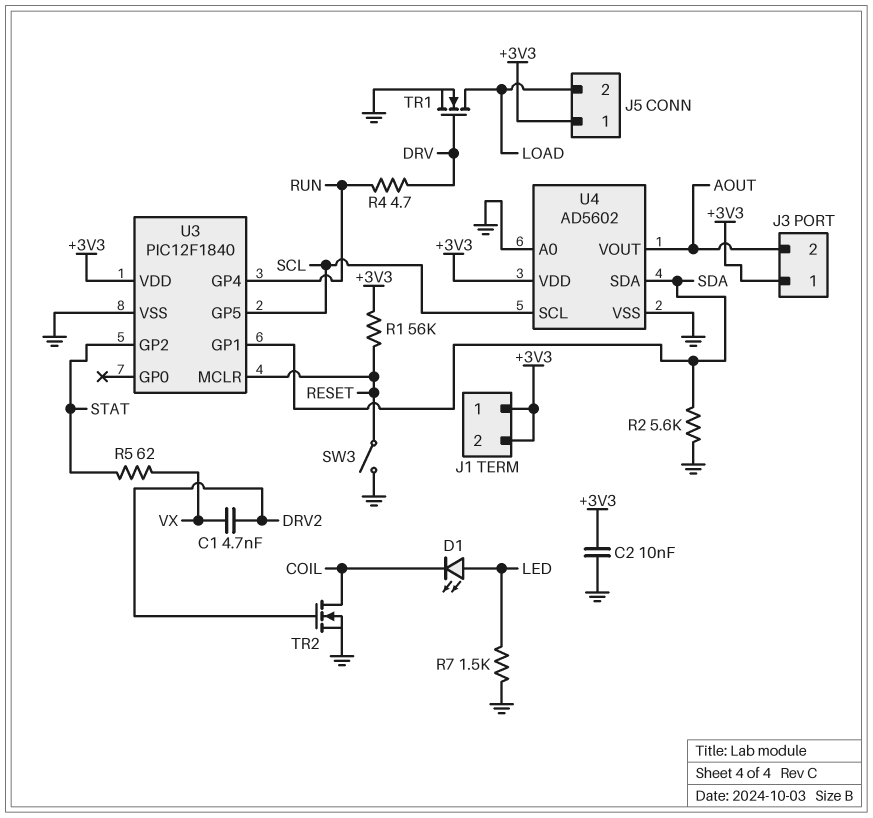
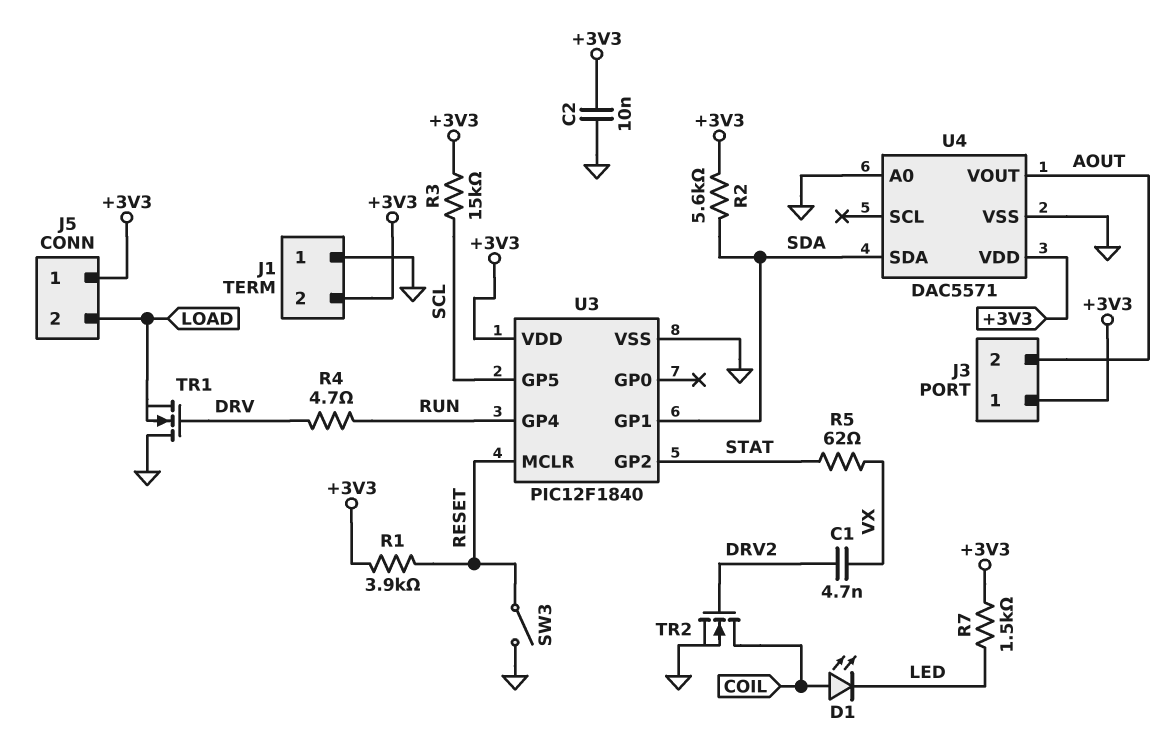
D1: LED (A LED, K COIL) -> LED (A COIL, K LED)
J1 pin 1: +3V3 -> GND
R1: 56k (+3V3, RESET) -> 3.9k (+3V3, RESET)
R2: 5.6k (GND, SDA) -> 5.6k (+3V3, SDA)
R3: none -> 15k (+3V3, SCL)
R7: 1.5k (GND, LED) -> 1.5k (+3V3, LED)
TR1: NMOS (G DRV, D LOAD, S GND) -> NMOS (G DRV, D GND, S LOAD)
U4: AD5602 -> DAC5571
U4 pin SCL: SCL -> none

